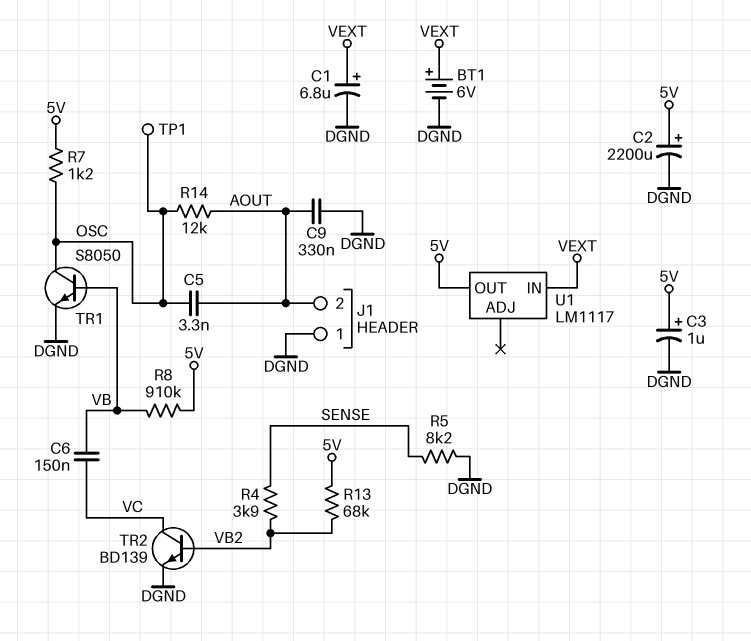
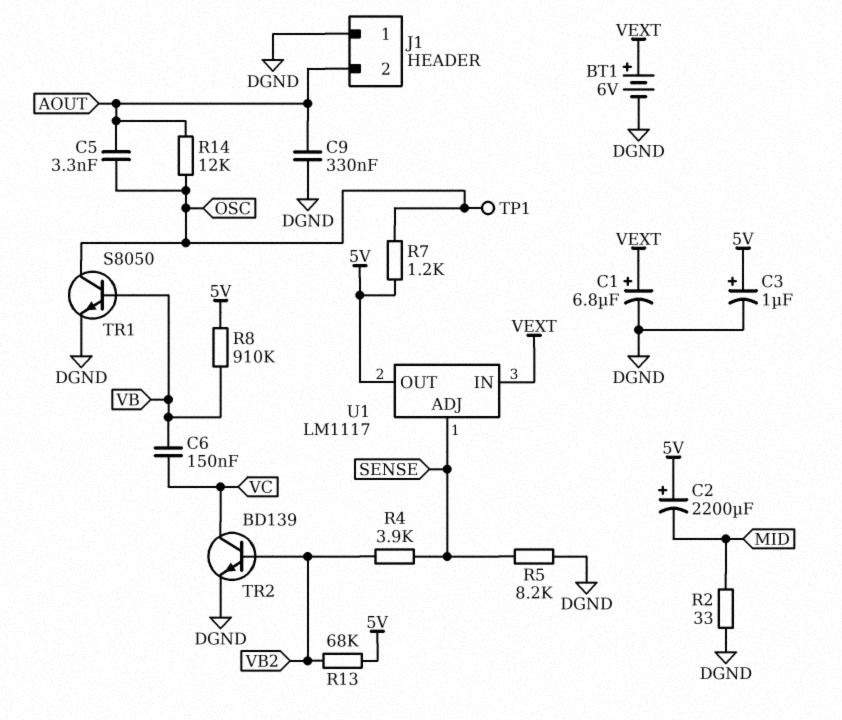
C2: 2200uF (plus 5V, minus DGND) -> 2200uF (plus 5V, minus MID)
R2: none -> 33 (DGND, MID)
U1 pin ADJ: none -> SENSE

